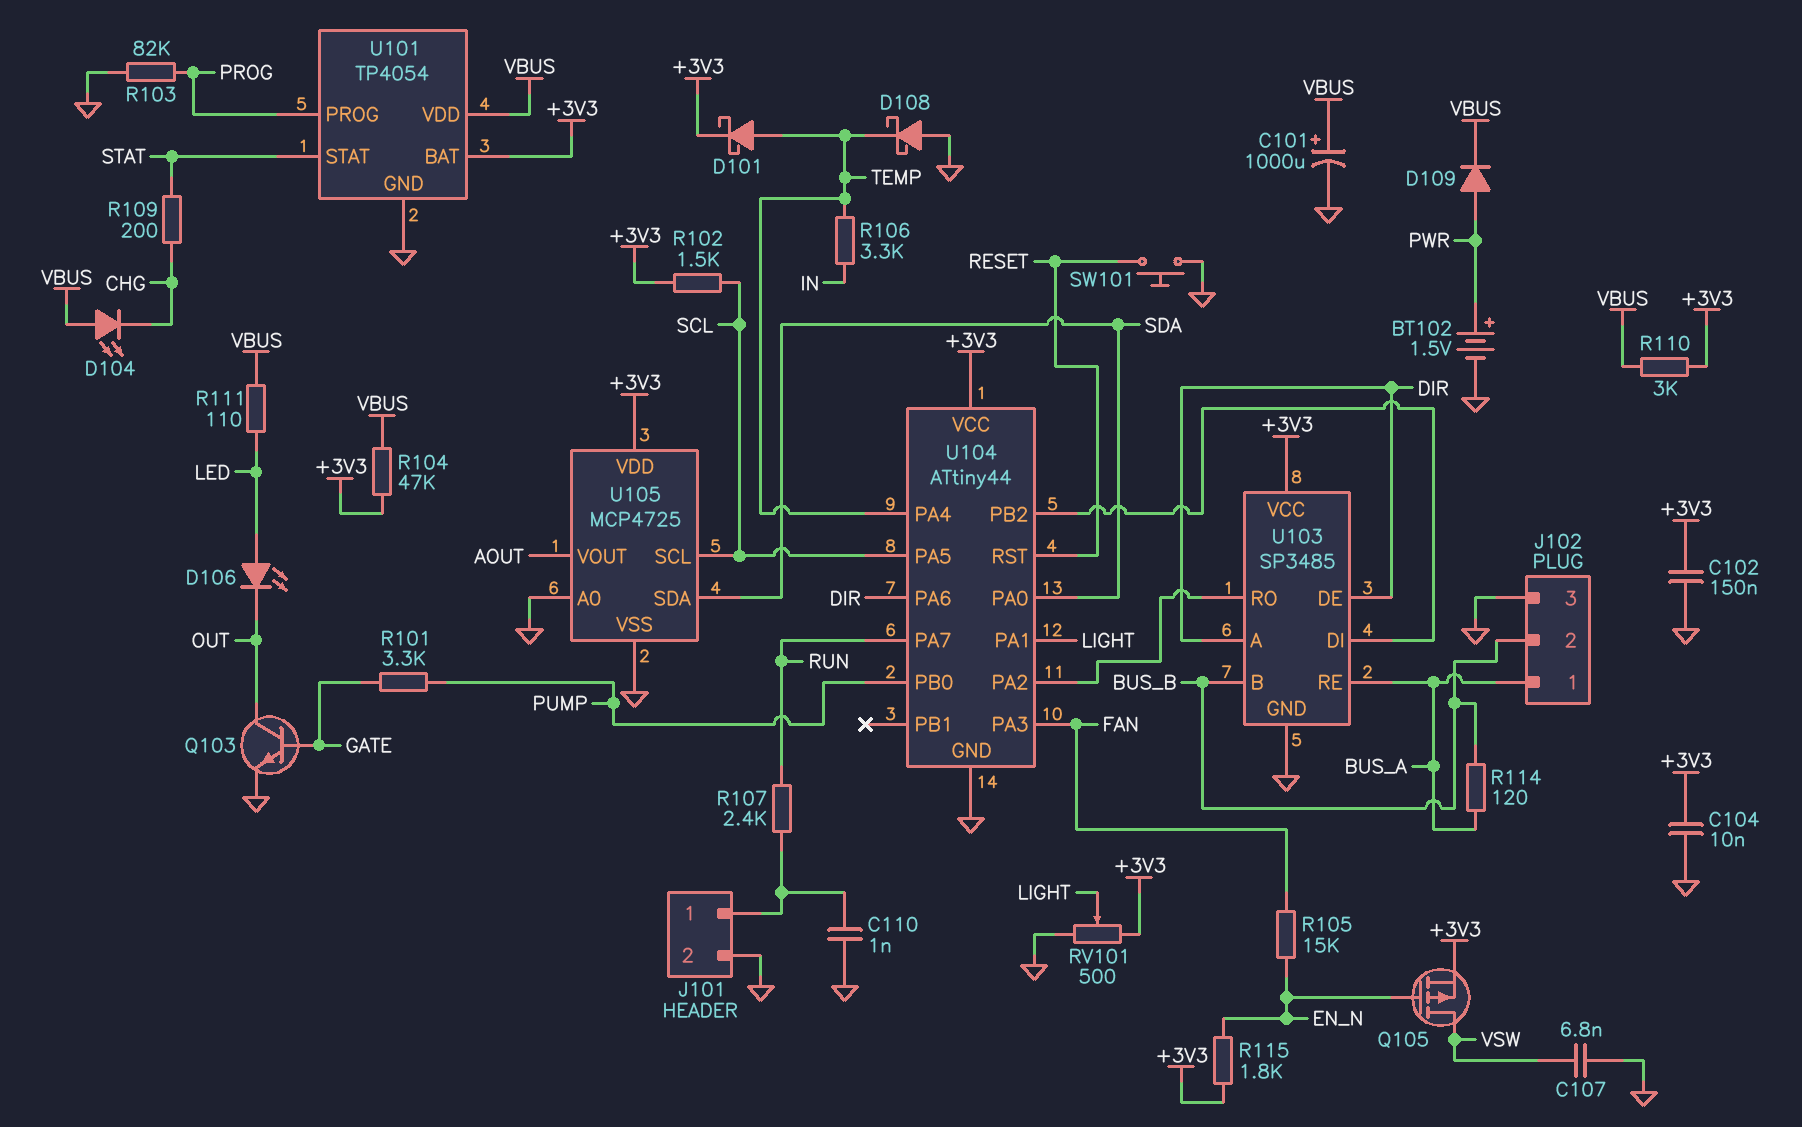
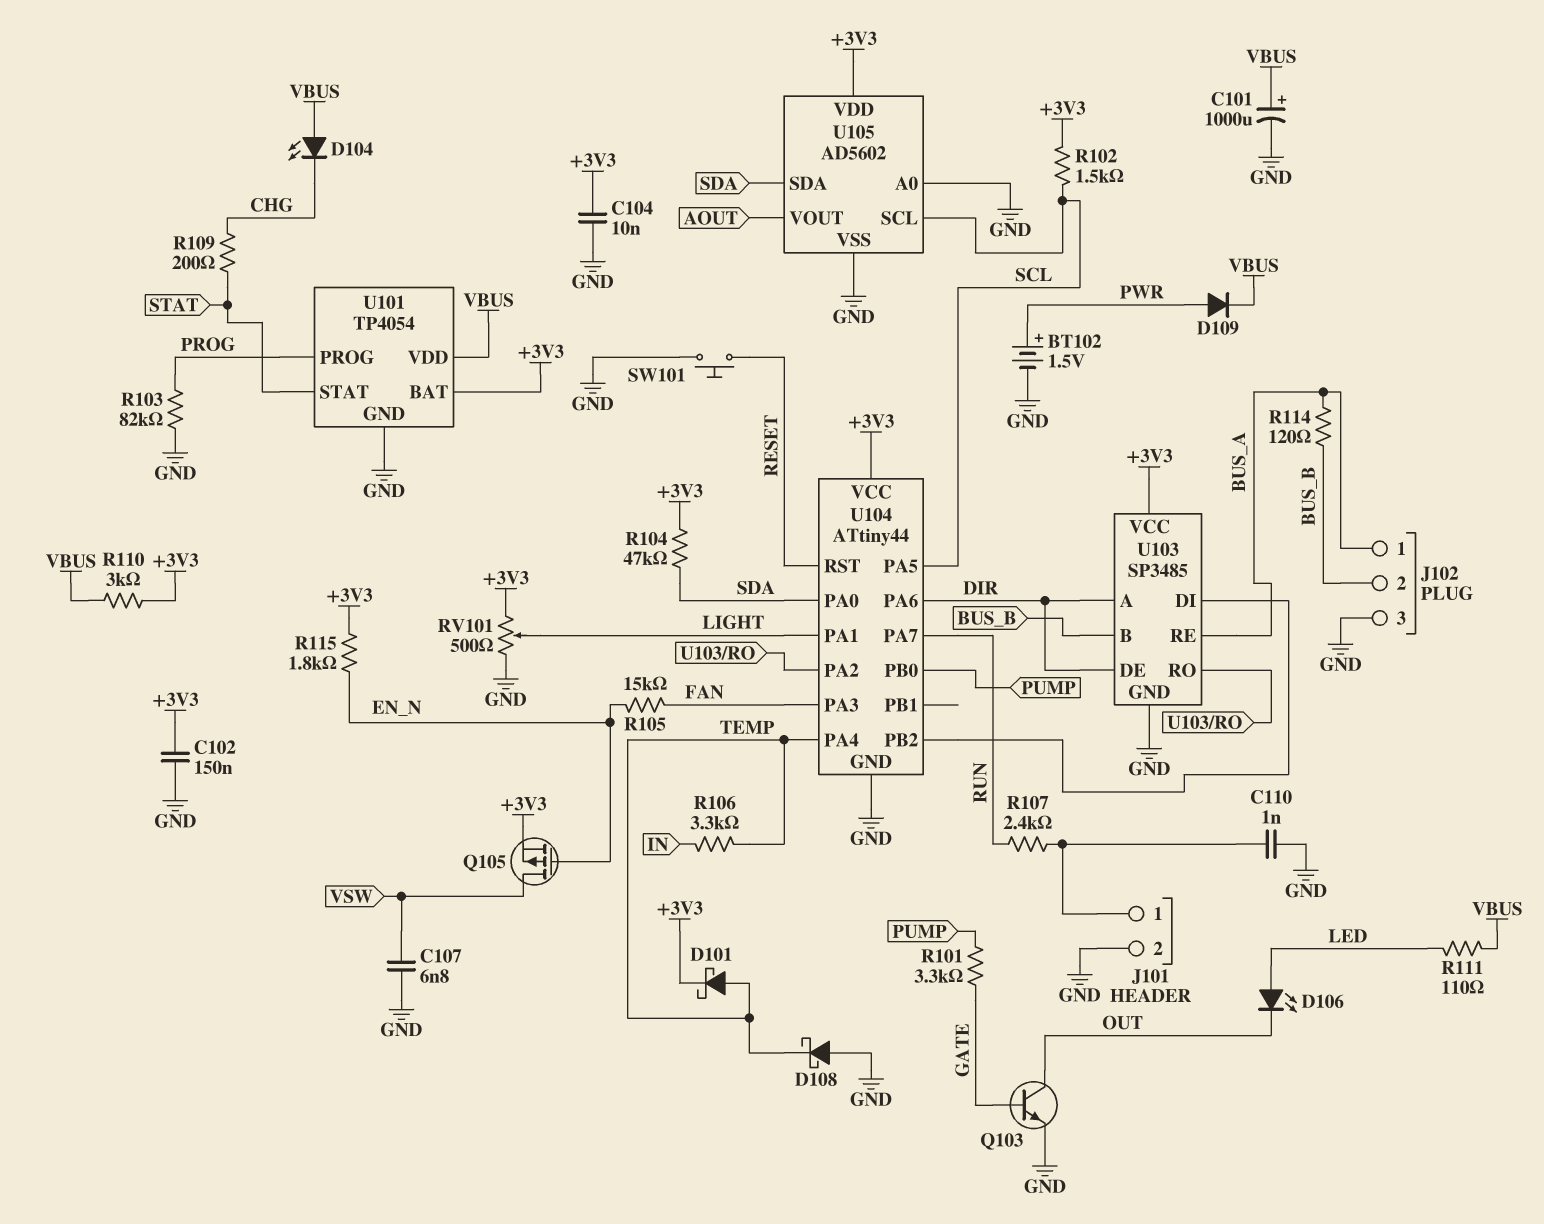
R104: 47k (+3V3, VBUS) -> 47k (+3V3, SDA)
U105: MCP4725 -> AD5602

